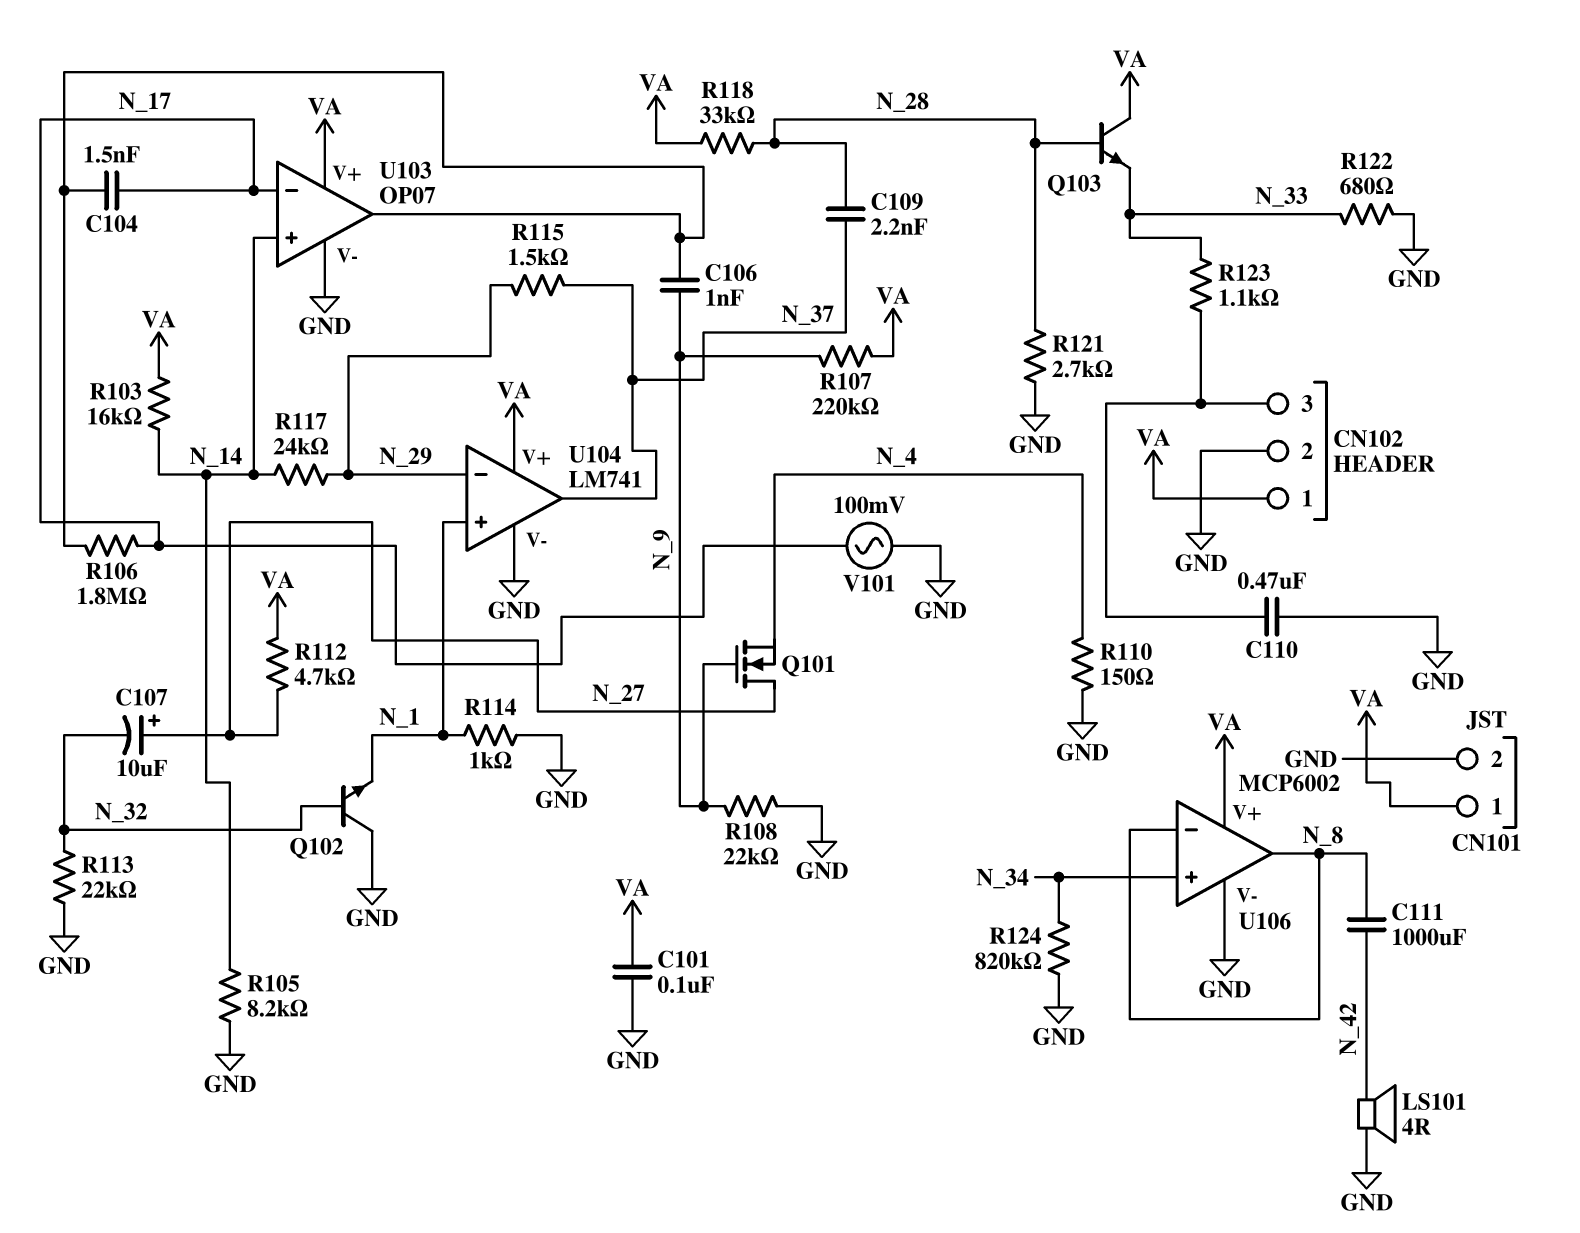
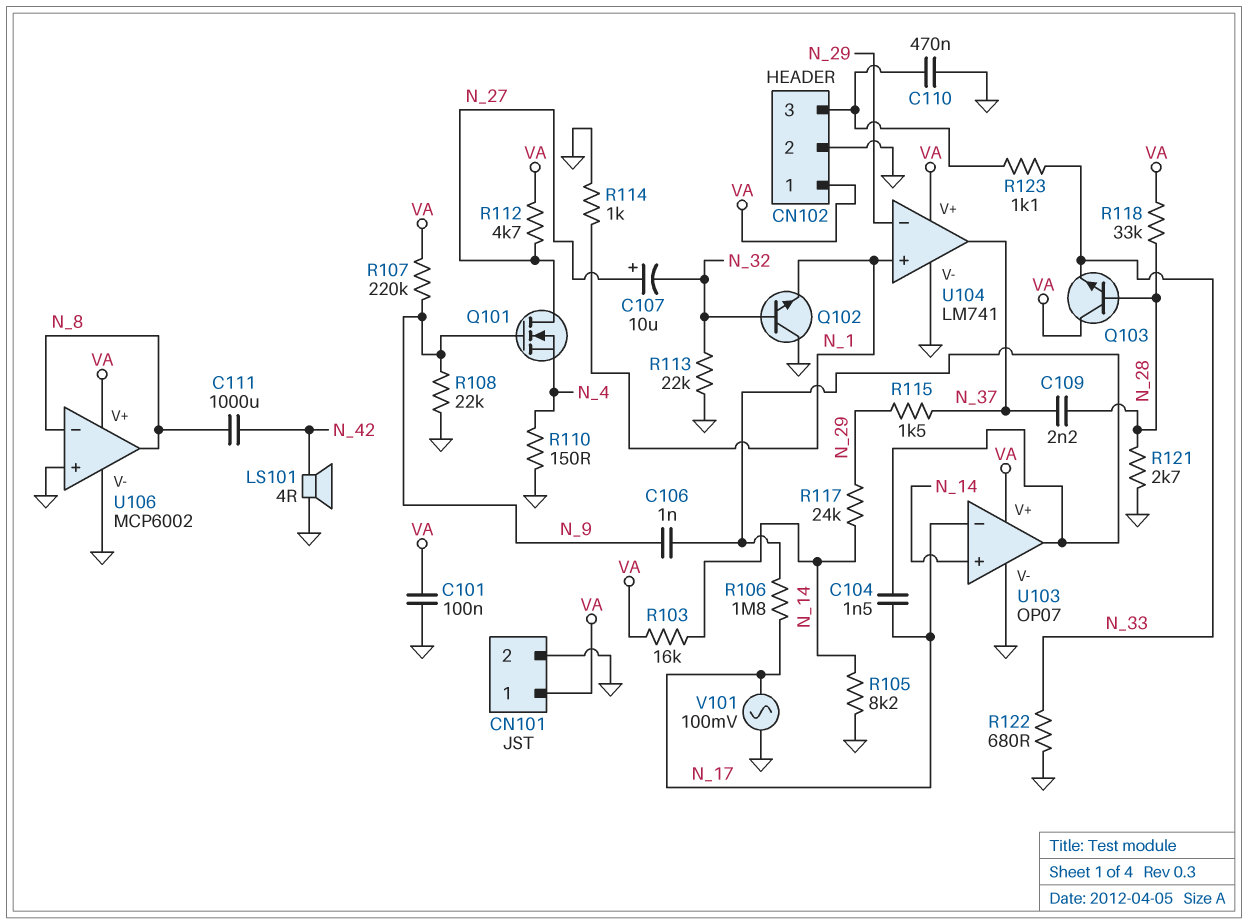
R124: 820k (GND, N_34) -> none
U106 pin in+: N_34 -> GND

